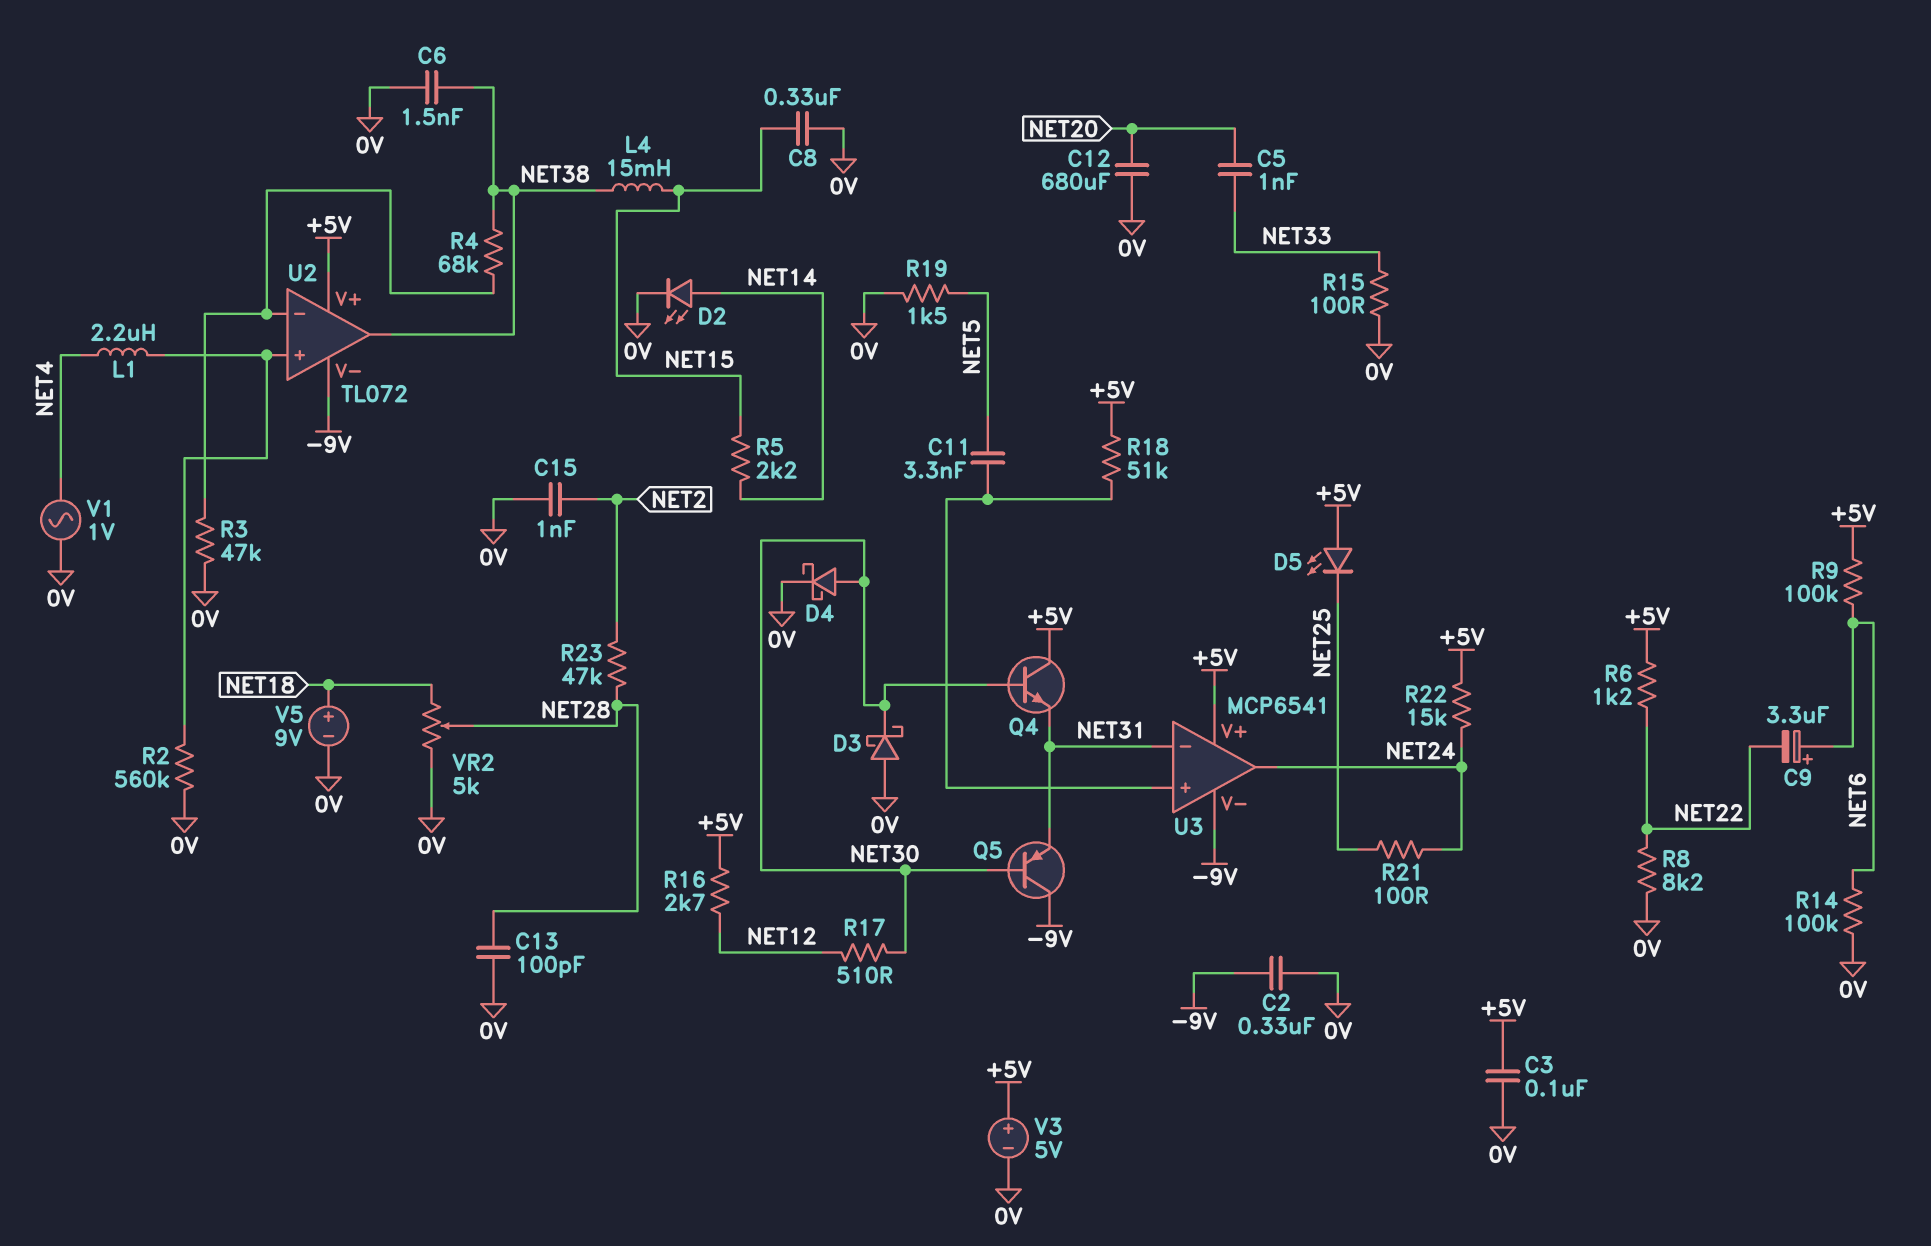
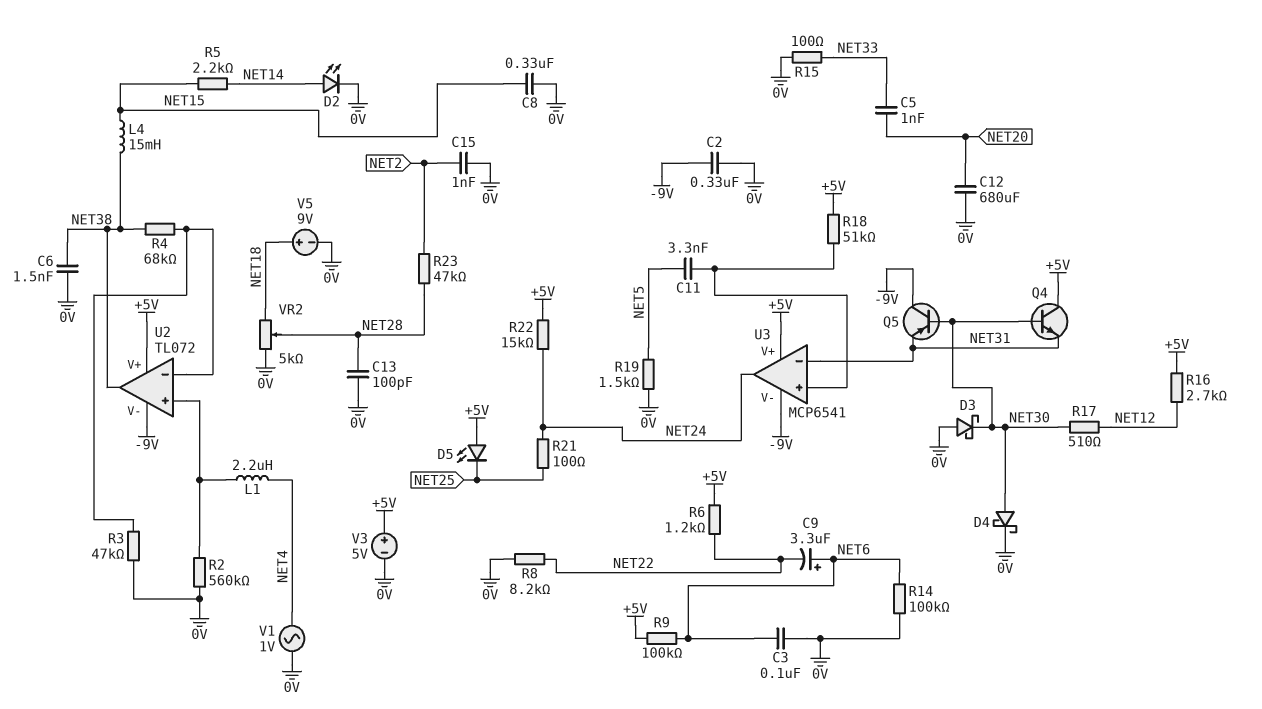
C3: 100nF (+5V, 0V) -> 100nF (0V, NET6)

